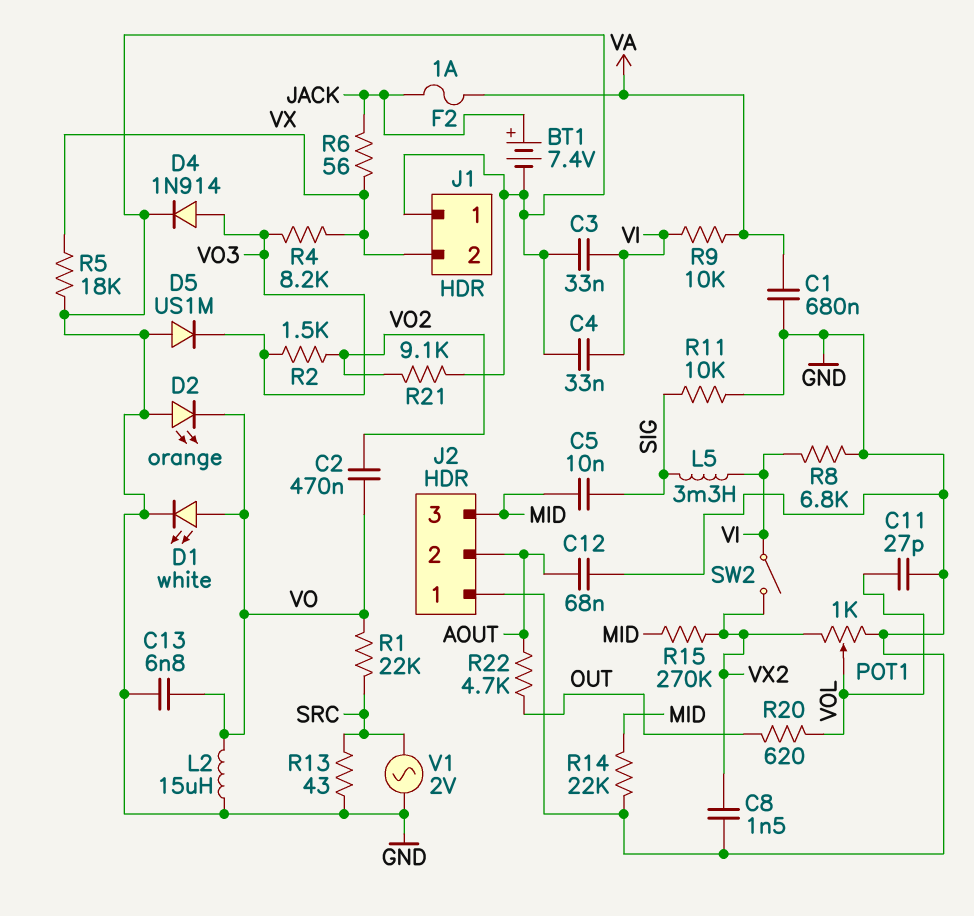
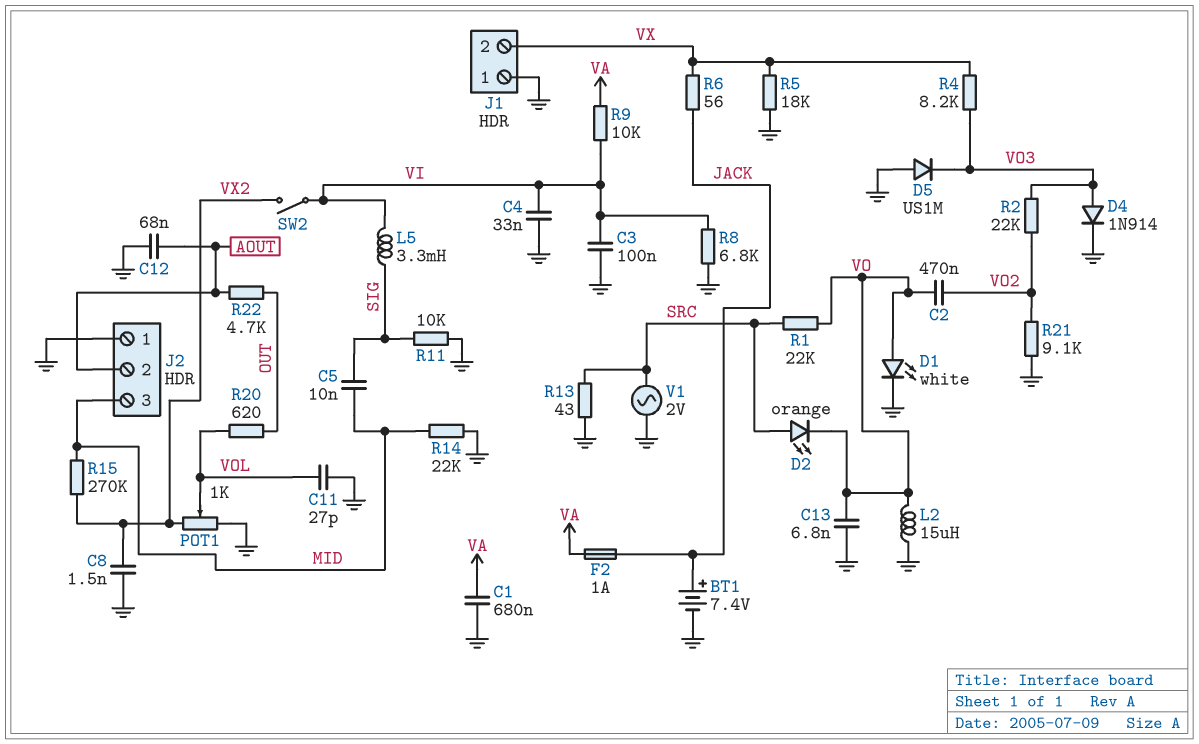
C3: 33nF (GND, VI) -> 100nF (GND, VI)
D2: LED orange (A GND, K VO) -> LED orange (A SRC, K VO)
R2: 1.5k (VO2, VO3) -> 22k (VO2, VO3)

